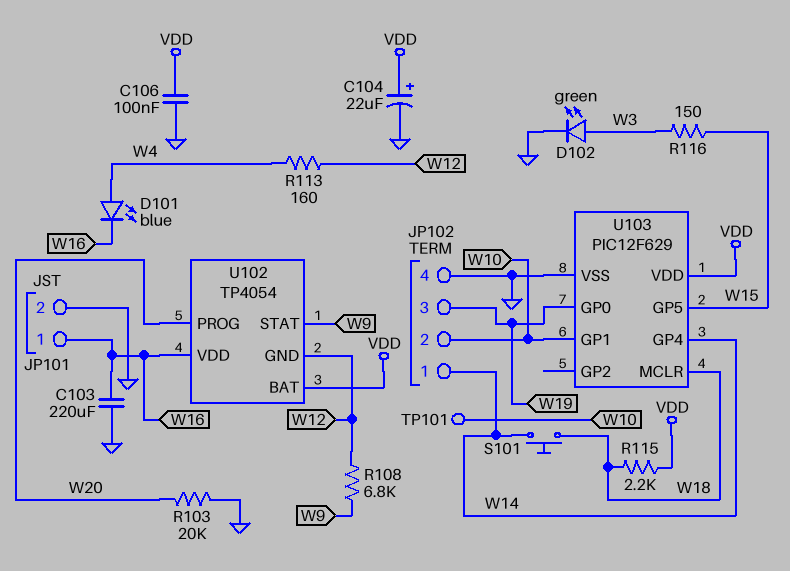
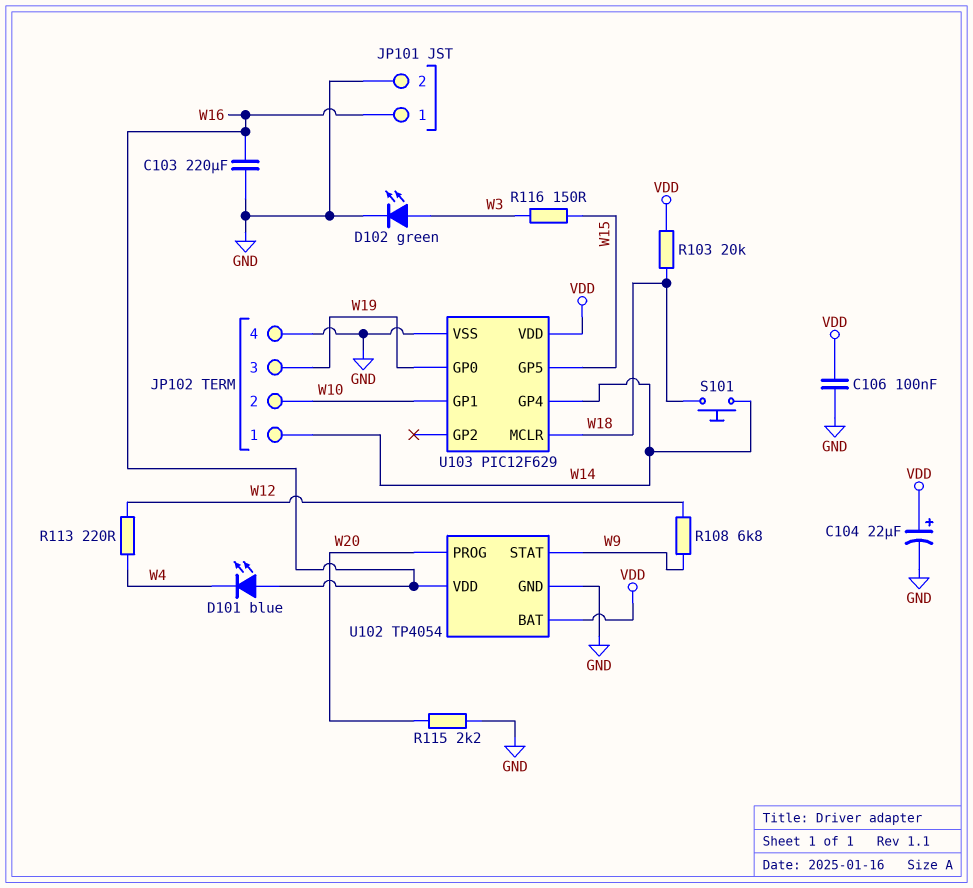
D101: LED blue (A W4, K W16) -> LED blue (A W16, K W4)
R103: 20k (GND, W20) -> 20k (VDD, W18)
R113: 160 (W4, W12) -> 220 (W4, W12)
R115: 2.2k (VDD, W18) -> 2.2k (GND, W20)
TP101: test point (W10) -> none
U102 pin GND: W12 -> GND

